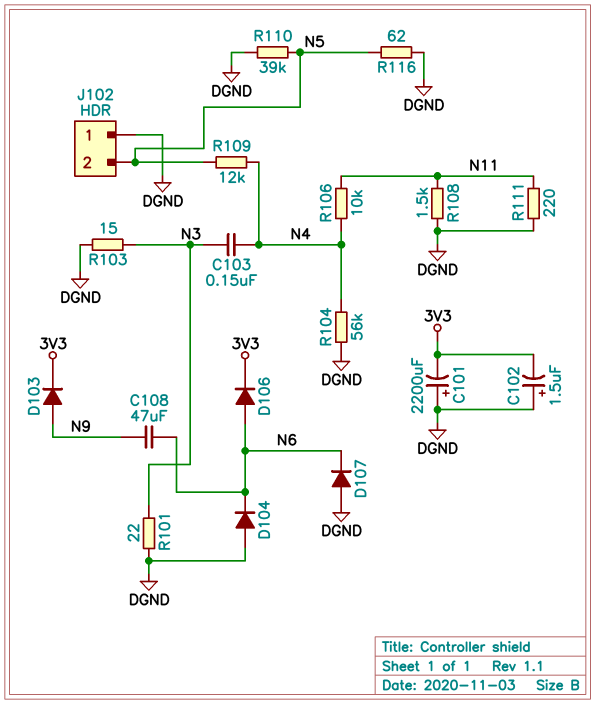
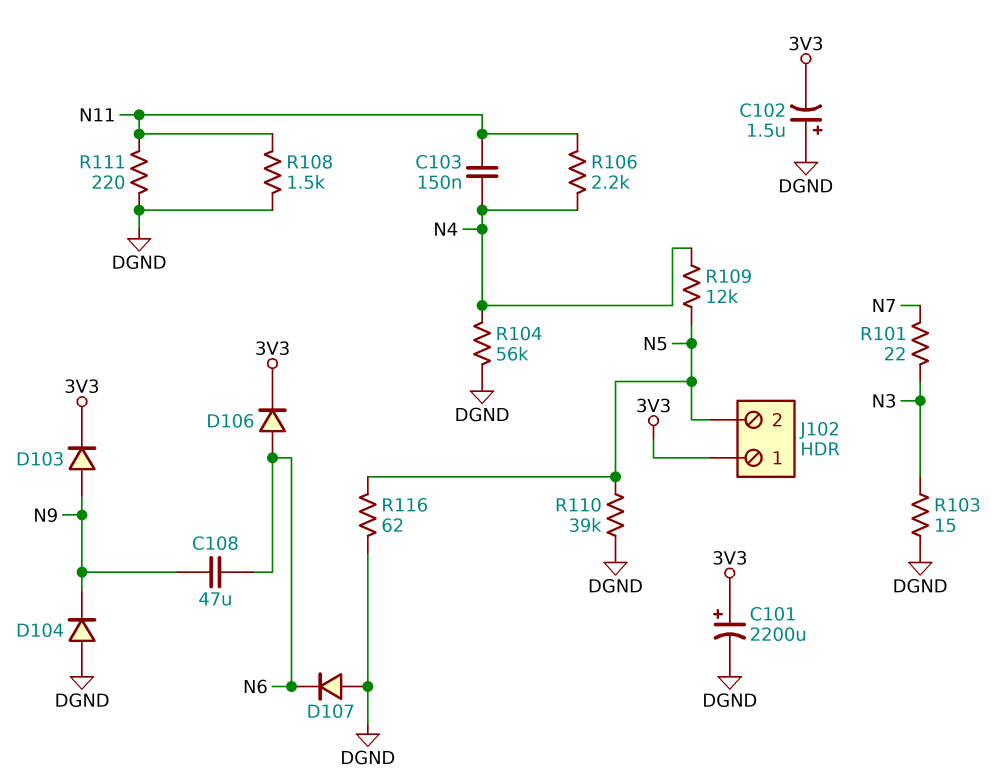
C101: 2200uF (plus DGND, minus 3V3) -> 2200uF (plus 3V3, minus DGND)
C103: 150nF (N3, N4) -> 150nF (N4, N11)
D104: diode (A DGND, K N6) -> diode (A DGND, K N9)
J102 pin 1: DGND -> 3V3
R101: 22 (DGND, N3) -> 22 (N3, N7)
R106: 10k (N4, N11) -> 2.2k (N4, N11)

